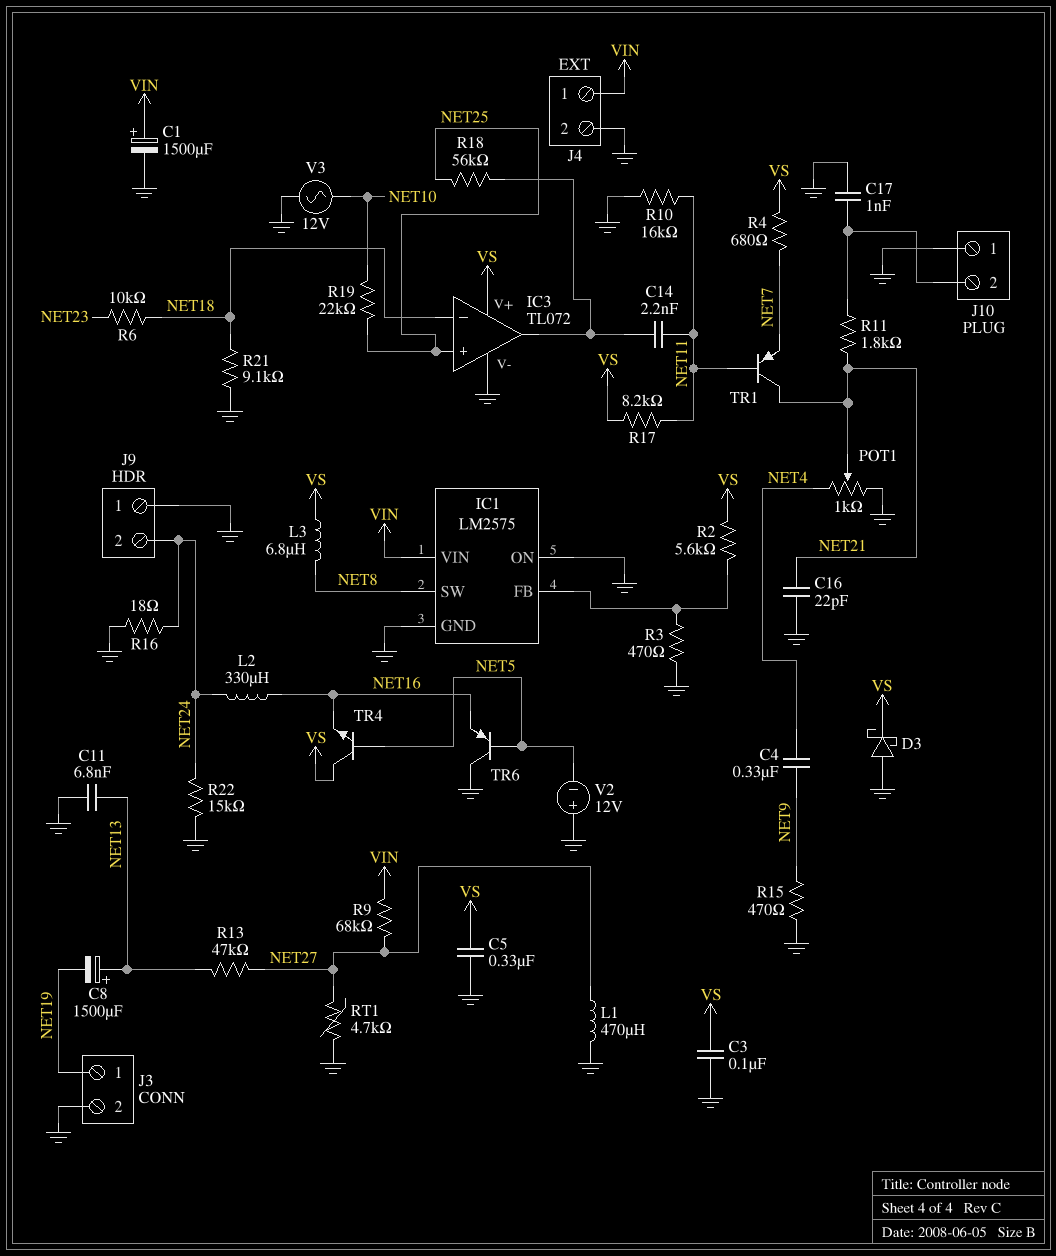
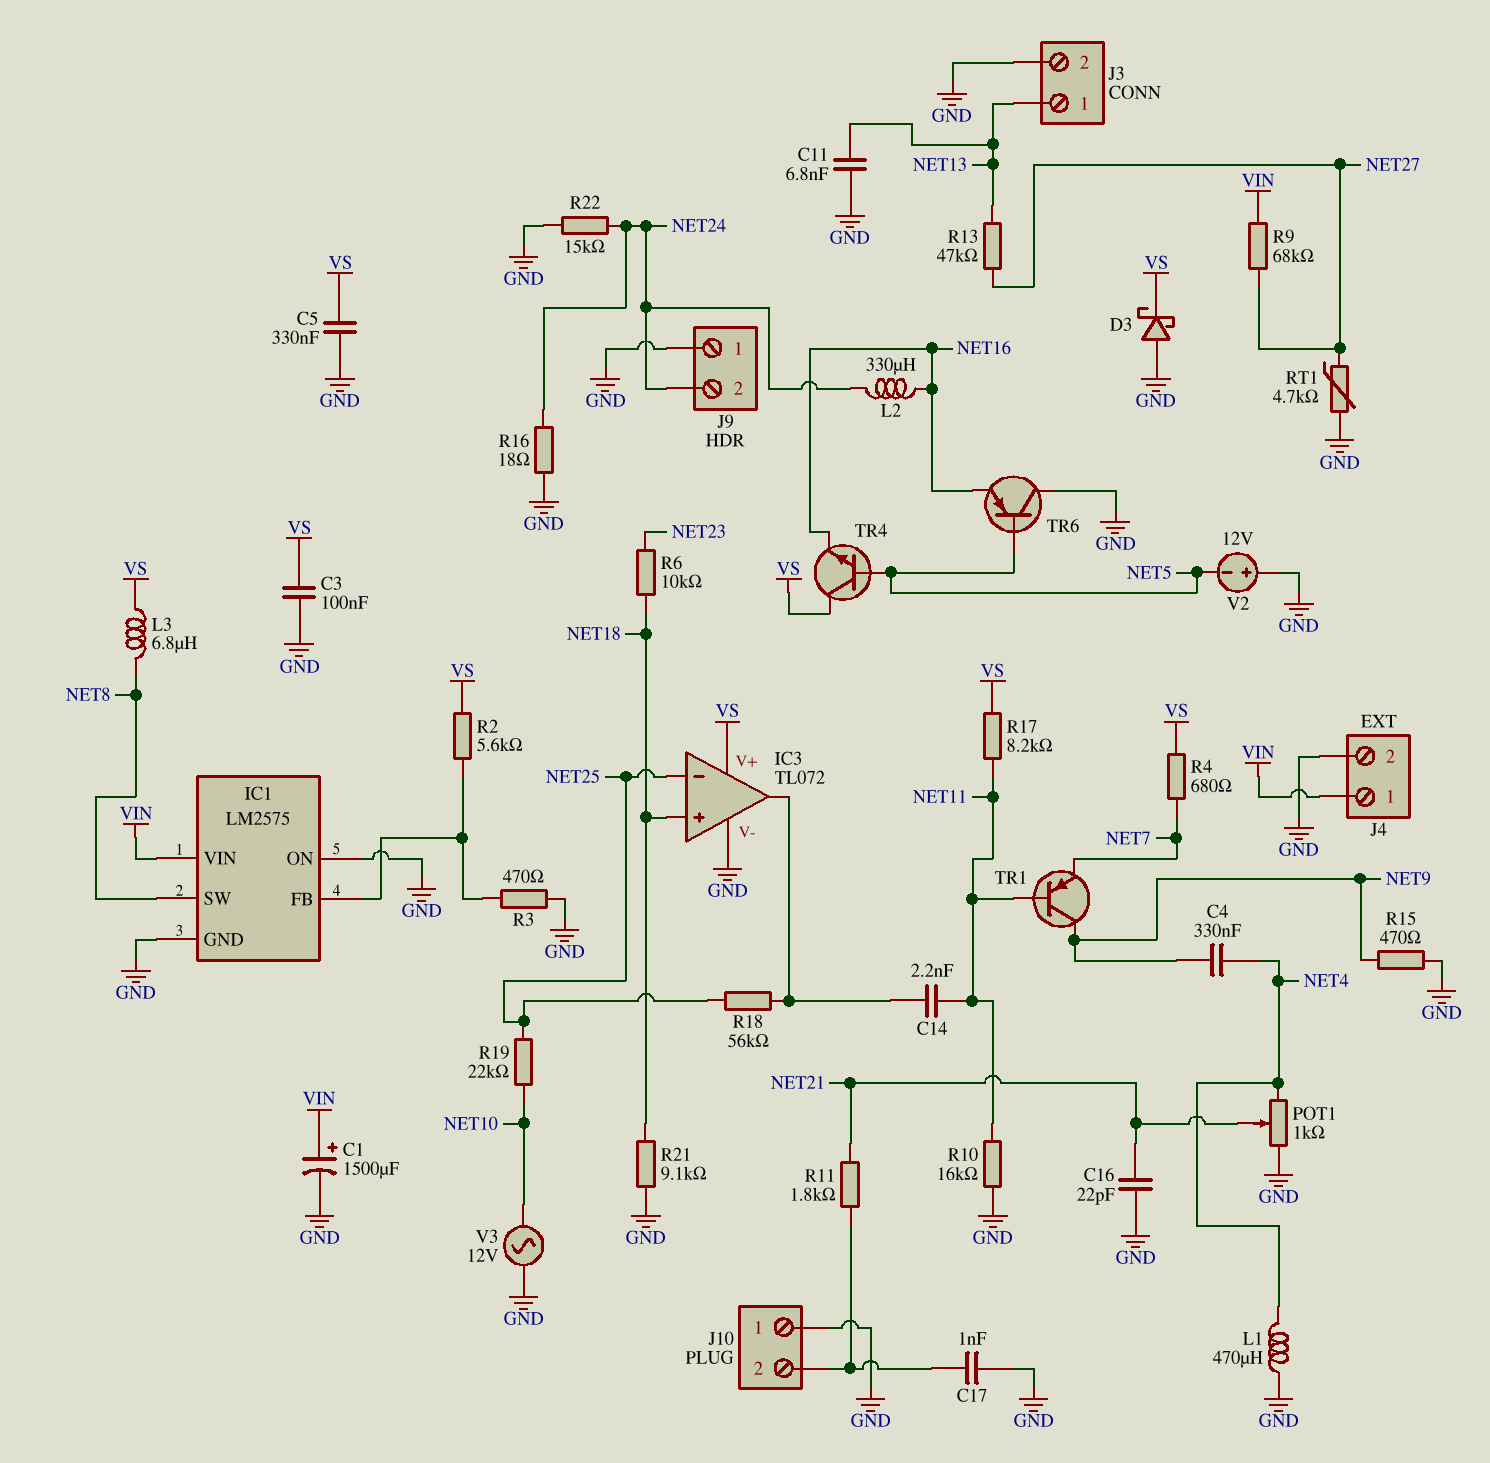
C8: 1500uF (plus NET13, minus NET19) -> none
IC3 pin in+: NET25 -> NET18
IC3 pin in-: NET18 -> NET25
J3 pin 1: NET19 -> NET13
L1: 470uH (GND, NET27) -> 470uH (GND, NET4)
TR1: PNP (B NET11, C NET21, E NET7) -> PNP (B NET11, C NET9, E NET7)

